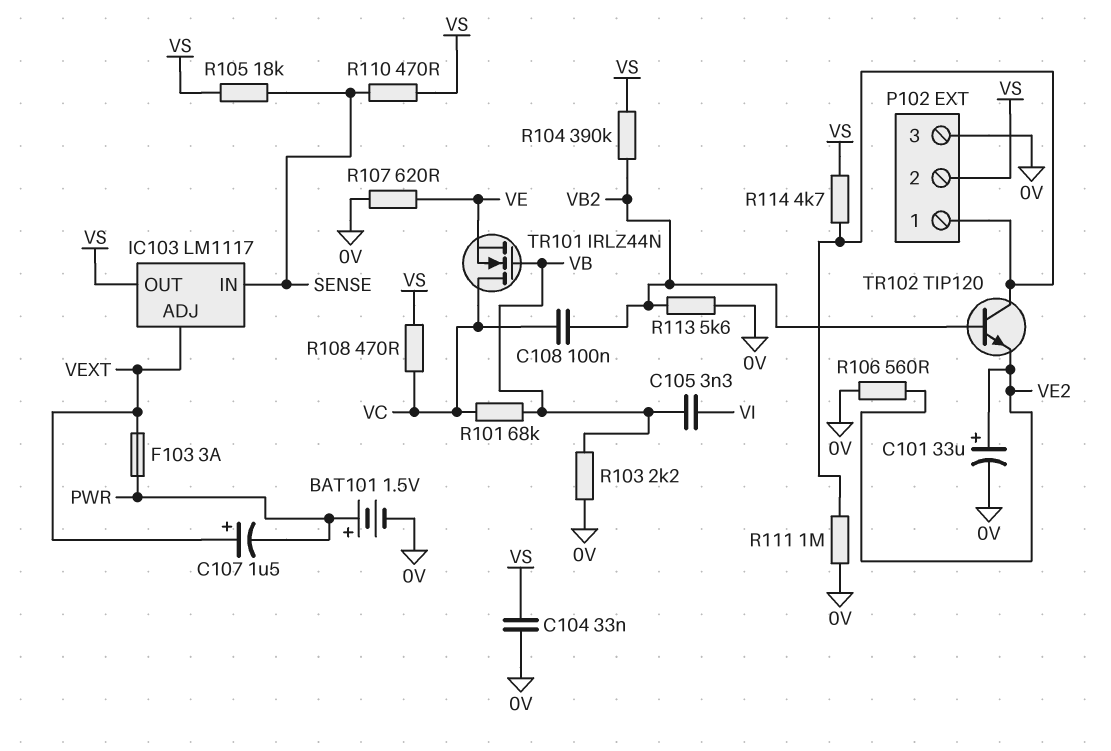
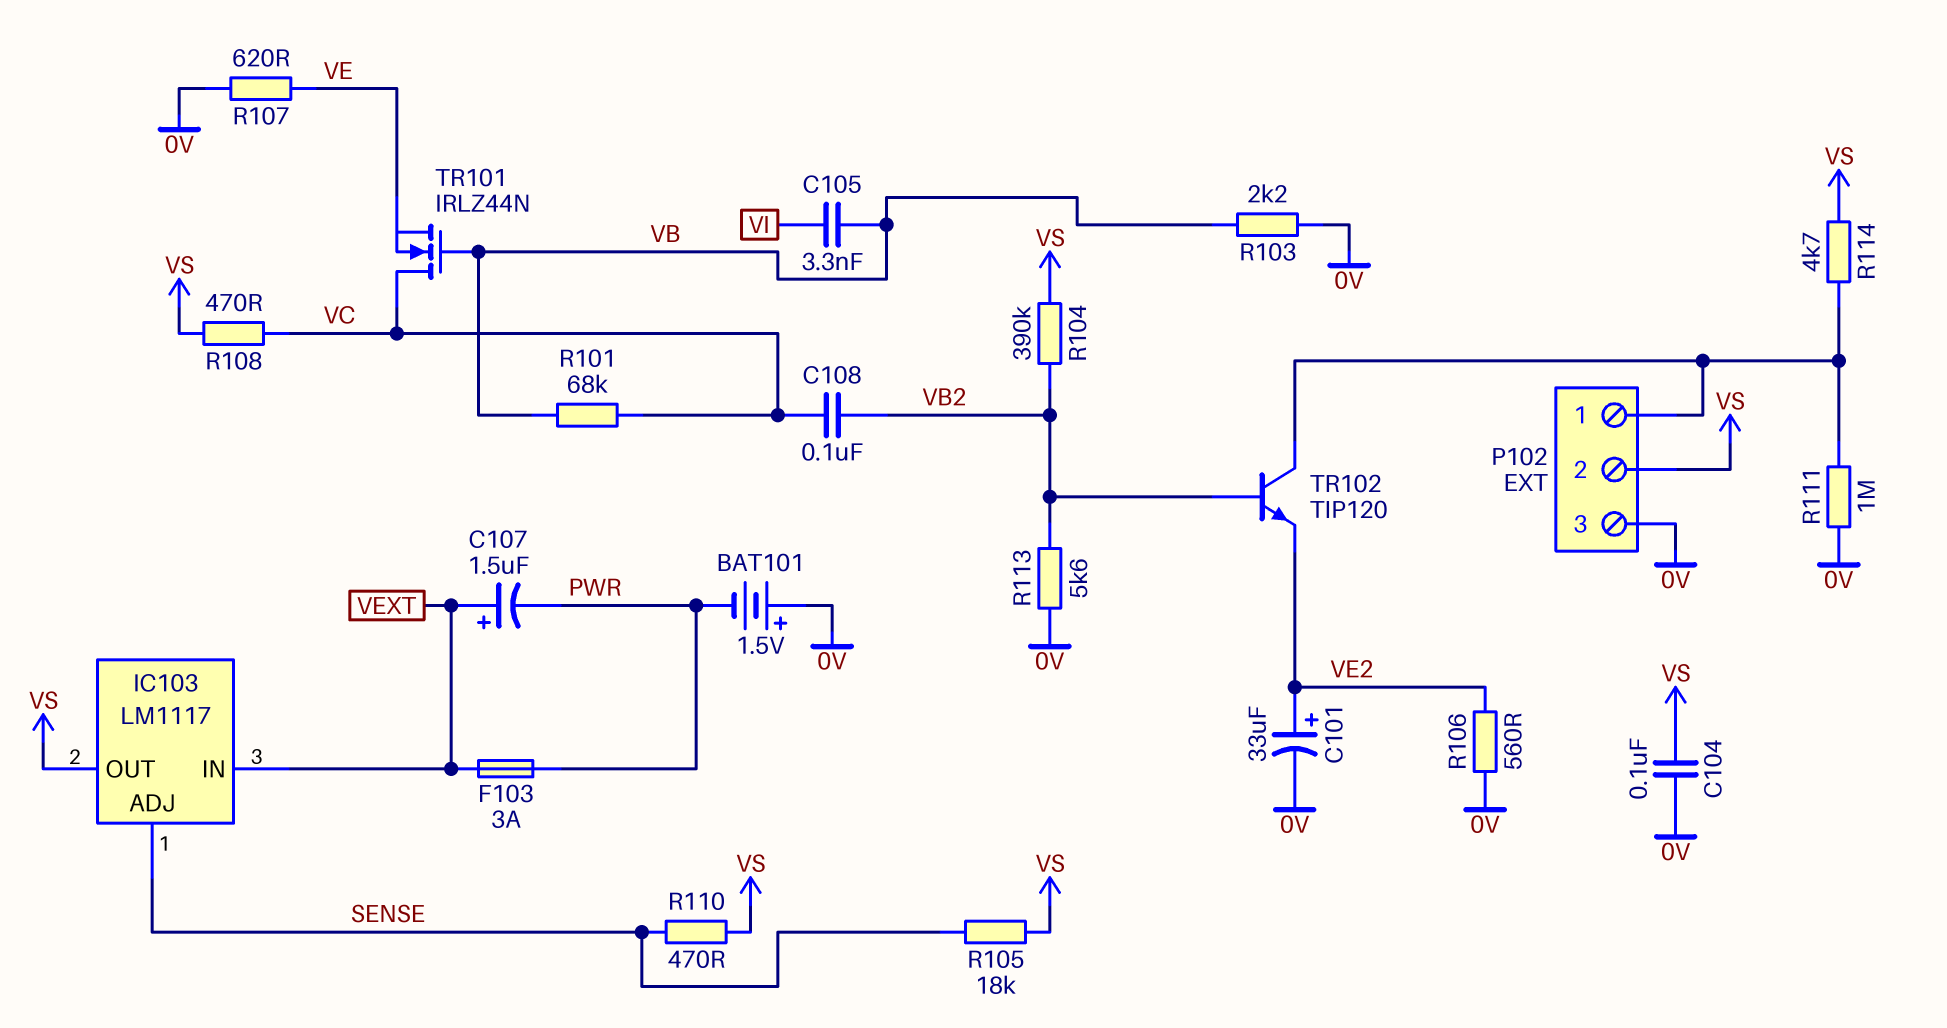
BAT101: 1.5V (plus PWR, minus 0V) -> 1.5V (plus 0V, minus PWR)
C104: 33nF (0V, VS) -> 100nF (0V, VS)
IC103 pin ADJ: VEXT -> SENSE
IC103 pin IN: SENSE -> VEXT

